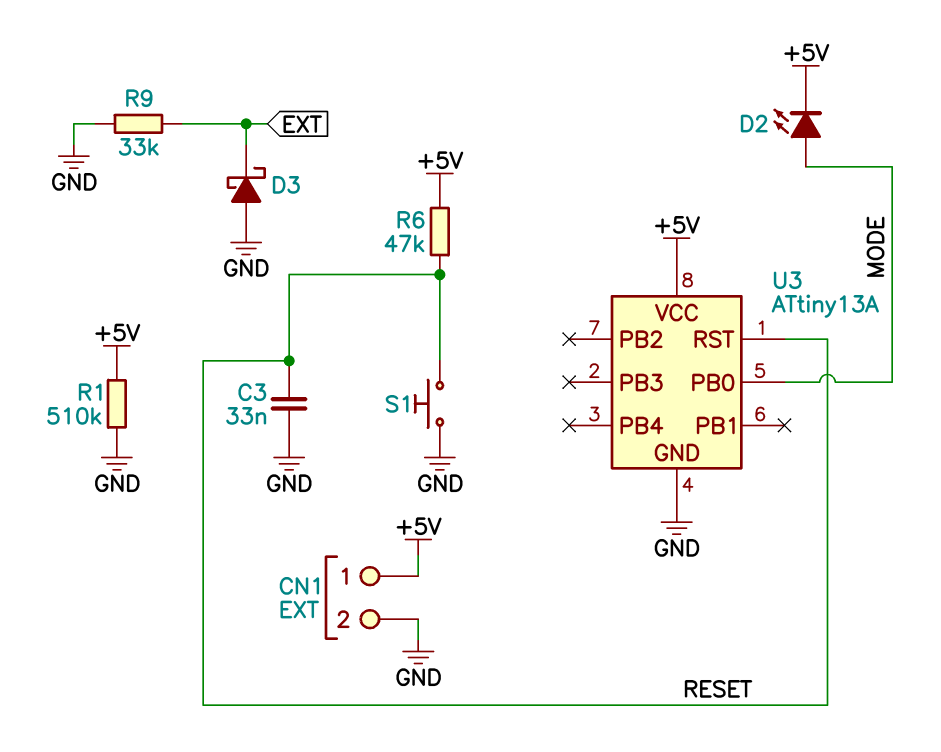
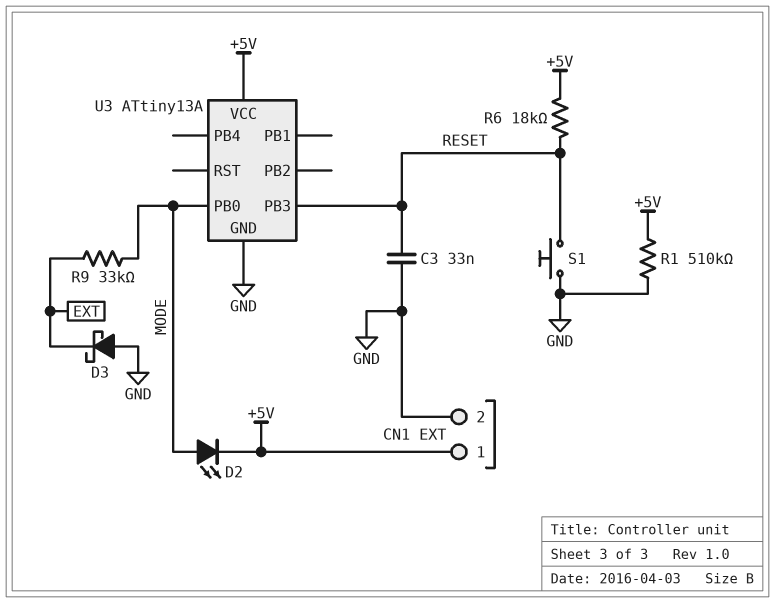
R6: 47k (+5V, RESET) -> 18k (+5V, RESET)
R9: 33k (EXT, GND) -> 33k (EXT, MODE)
U3 pin PB3: none -> RESET
U3 pin RST: RESET -> none

